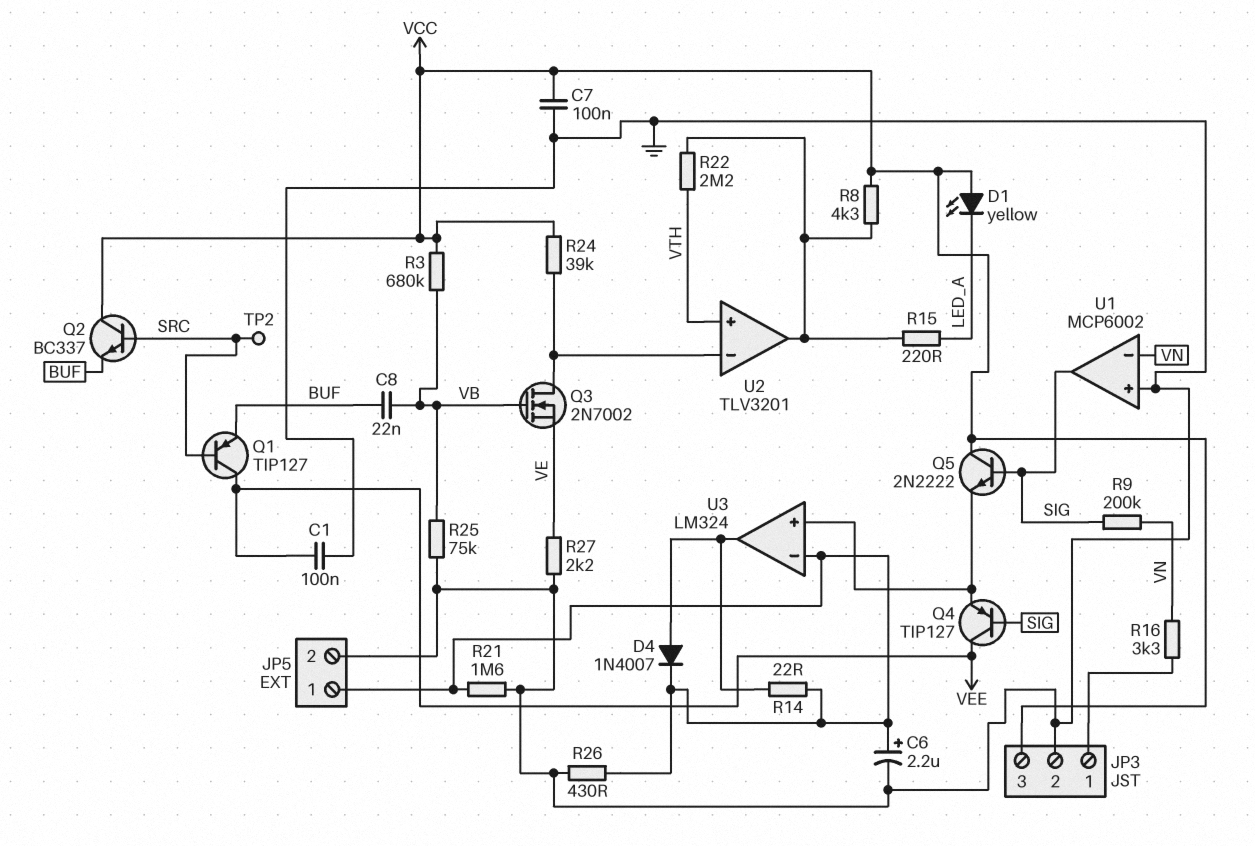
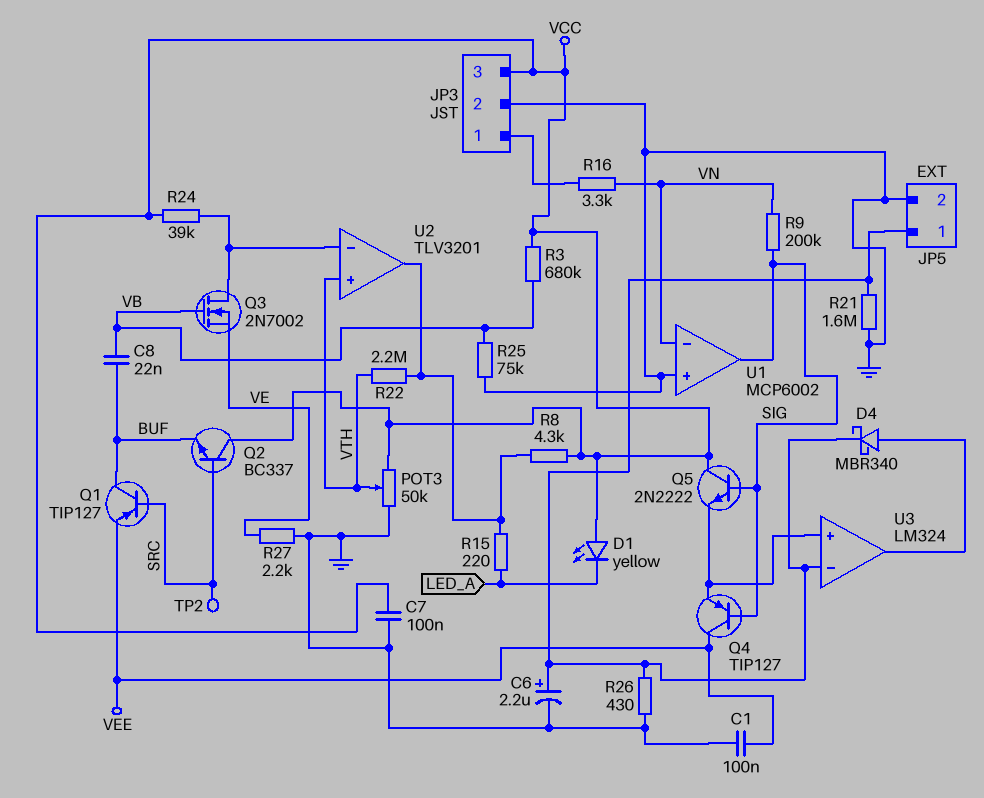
D4: diode 1N4007 (A U3/out, K JP5/1) -> schottky MBR340 (A U3/out, K JP5/1)
POT3: none -> 50k (GND, VCC, wiper VTH)
Q1: PNP TIP127 (B SRC, C VEE, E BUF) -> PNP TIP127 (B SRC, C BUF, E VEE)
R14: 22 (JP5/1, U3/out) -> none

